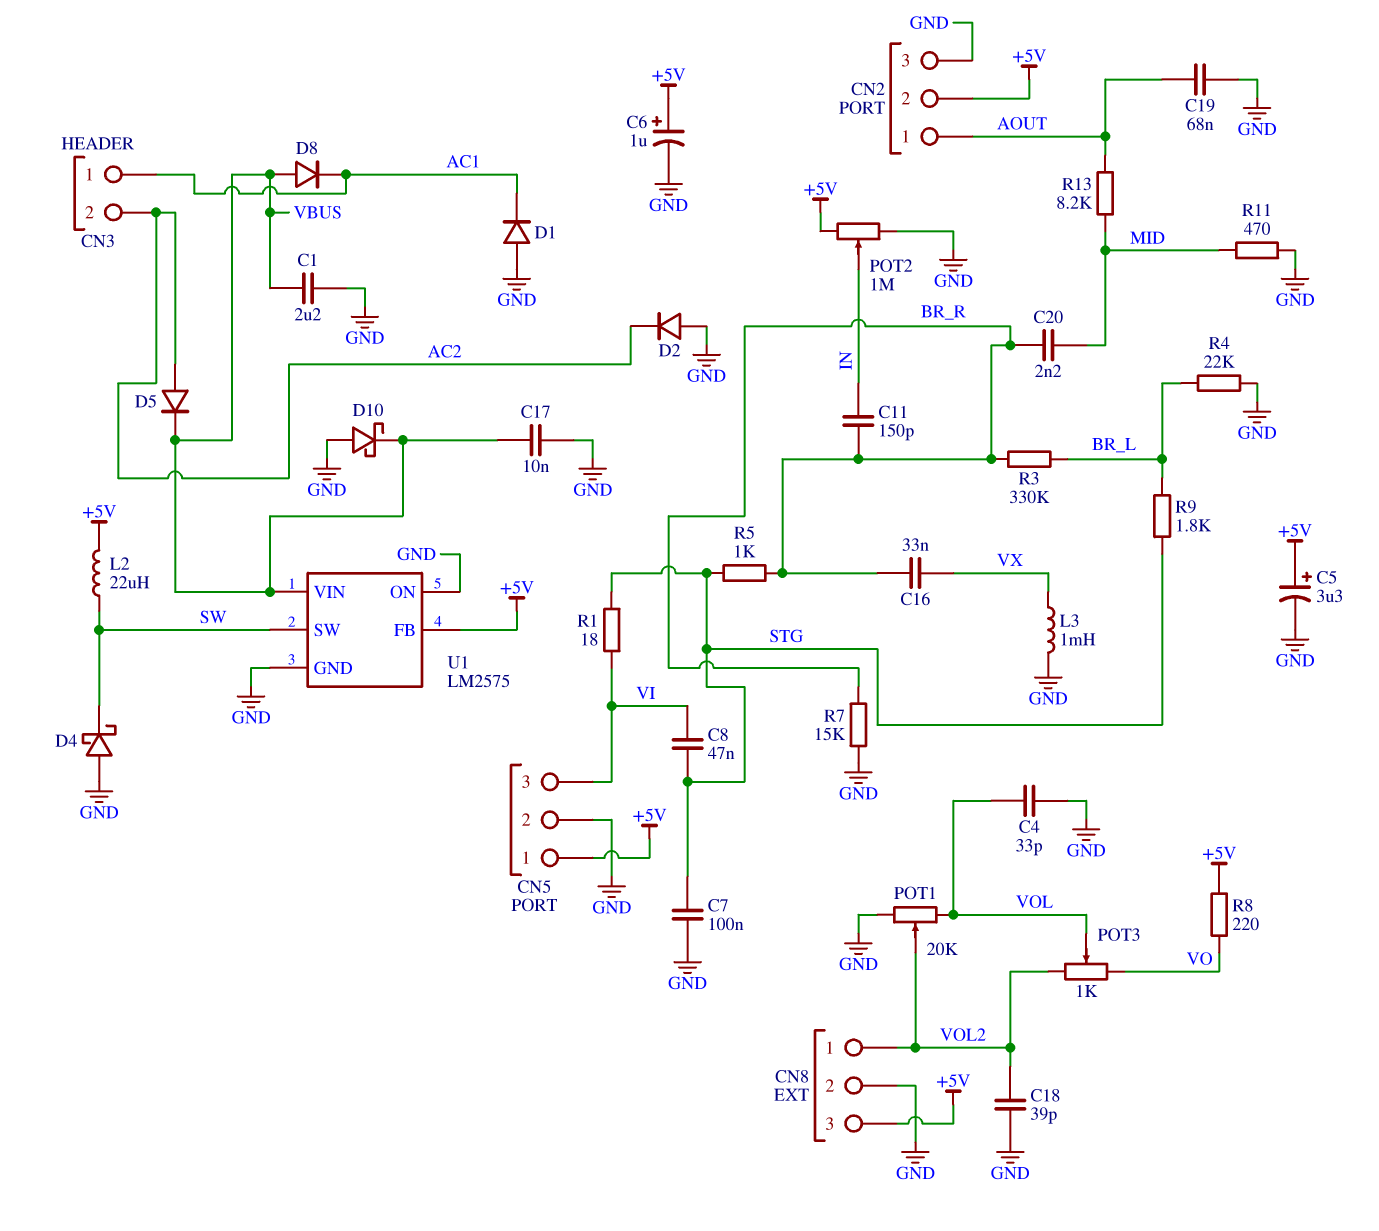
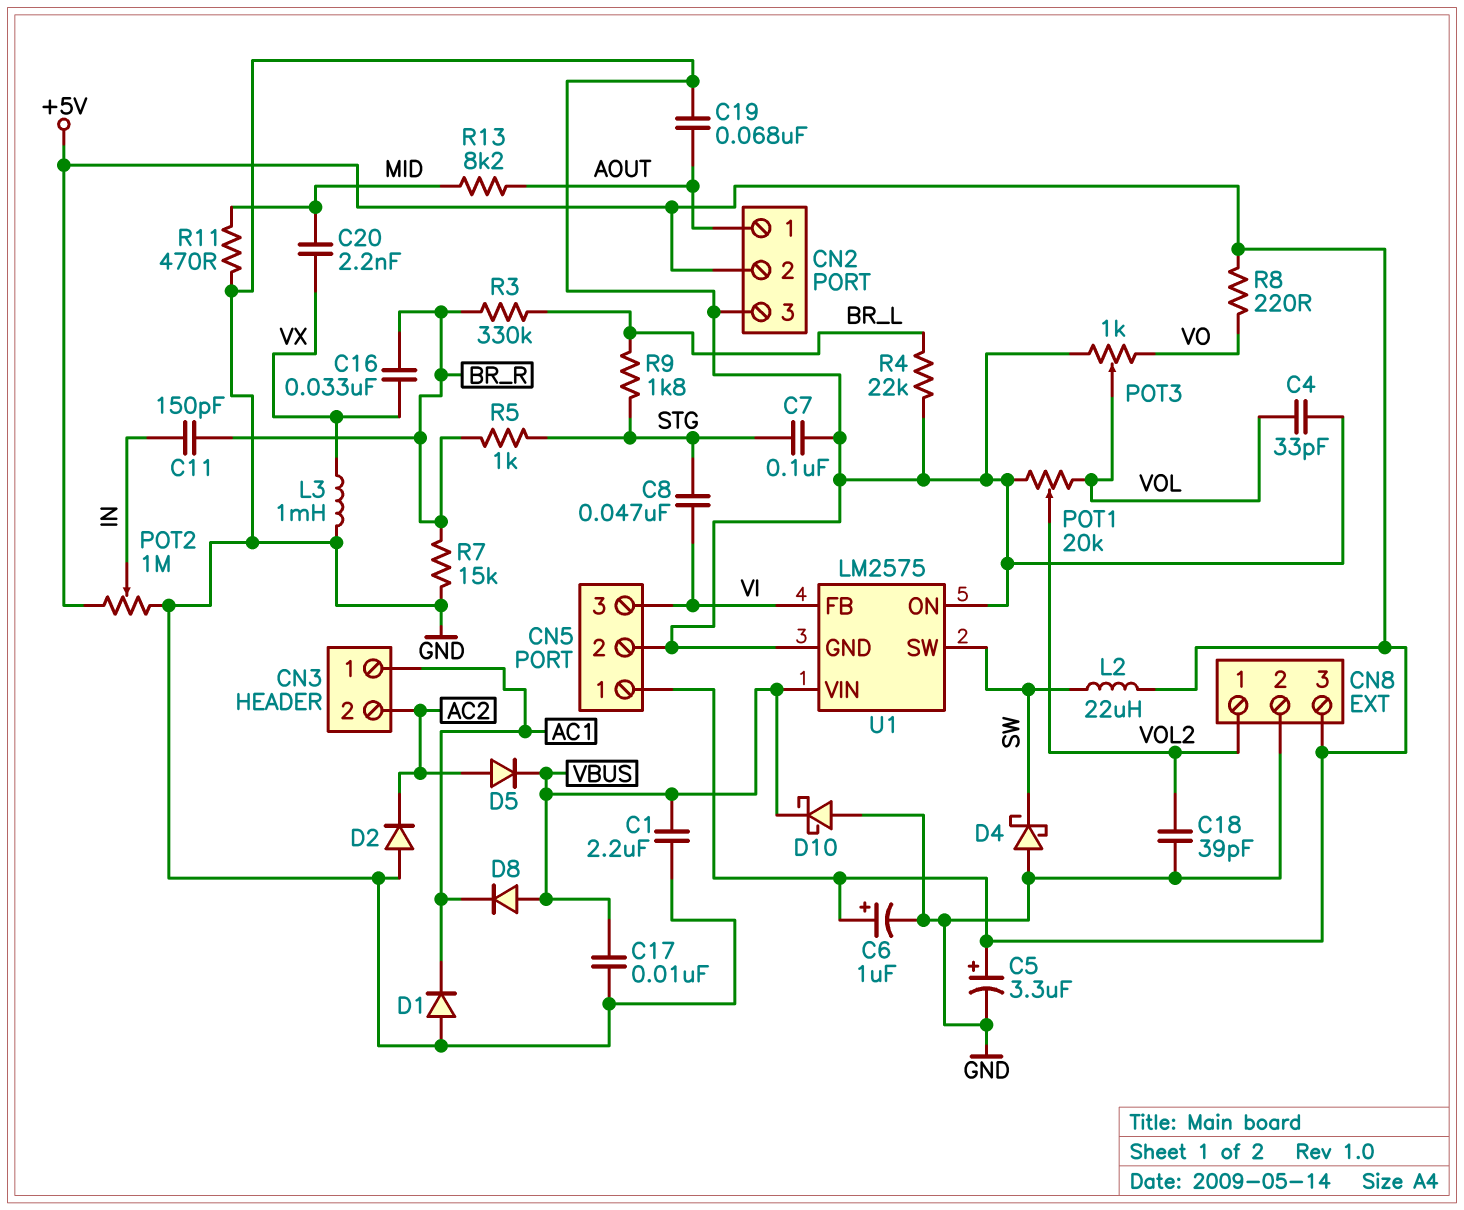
C20: 2.2nF (BR_R, MID) -> 2.2nF (MID, VX)
POT3: 1k (VO, VOL2, wiper VOL) -> 1k (GND, VO, wiper VOL)
R1: 18 (STG, VI) -> none
U1 pin FB: +5V -> VI

